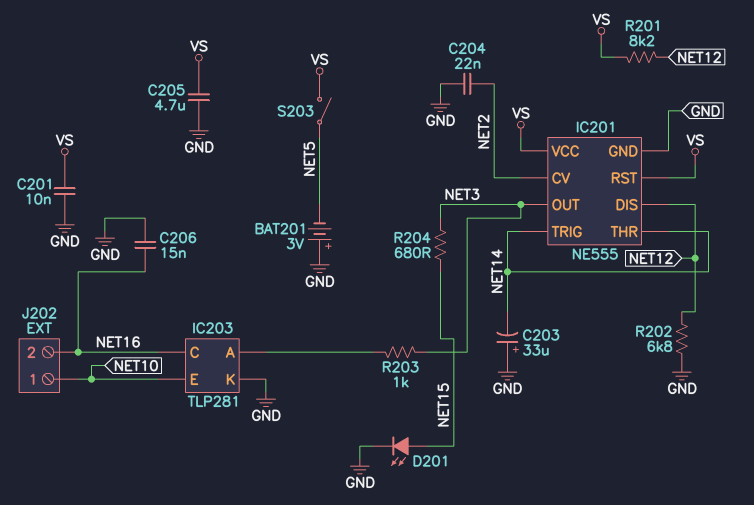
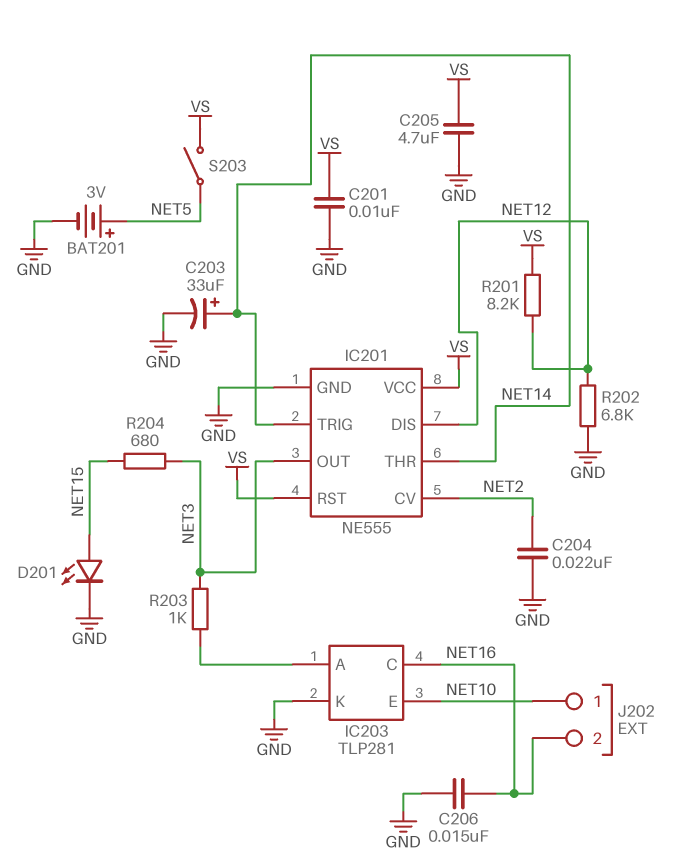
BAT201: 3V (plus GND, minus NET5) -> 3V (plus NET5, minus GND)
C203: 33uF (plus GND, minus NET14) -> 33uF (plus NET14, minus GND)

